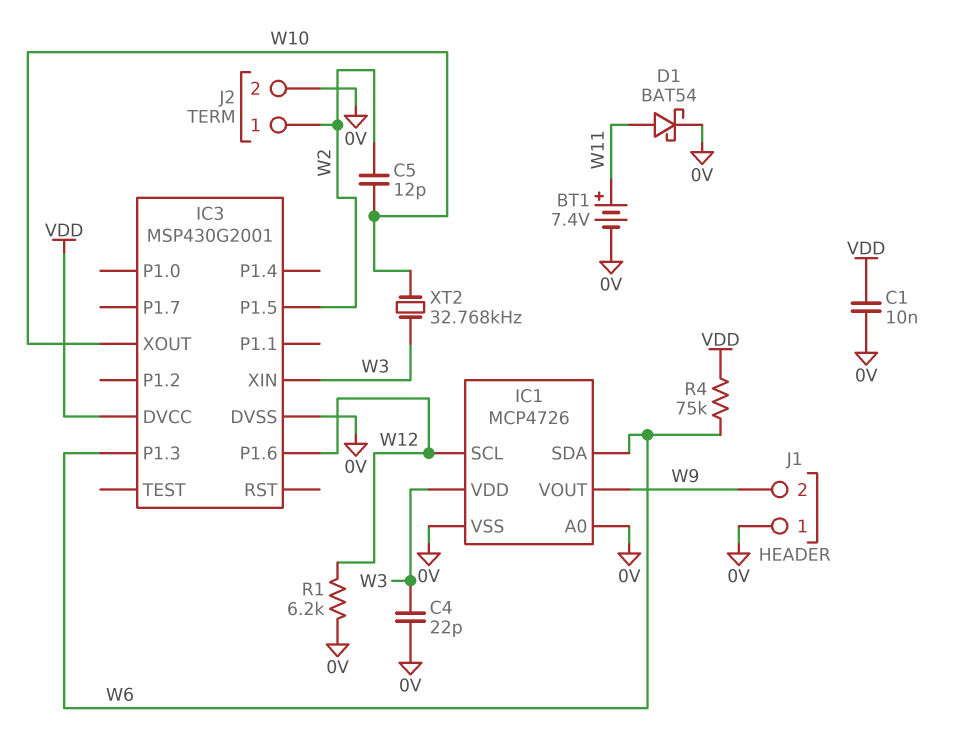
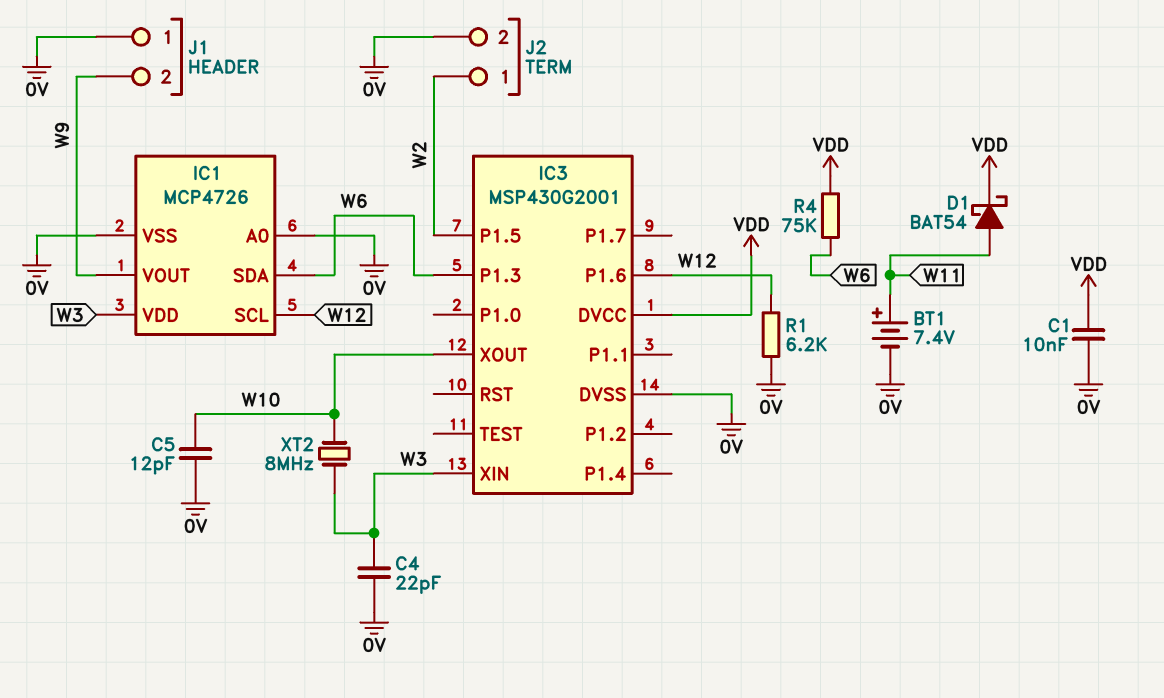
C5: 12pF (W2, W10) -> 12pF (0V, W10)
D1: schottky BAT54 (A W11, K 0V) -> schottky BAT54 (A W11, K VDD)
XT2: 32.768kHz (W3, W10) -> 8MHz (W3, W10)

